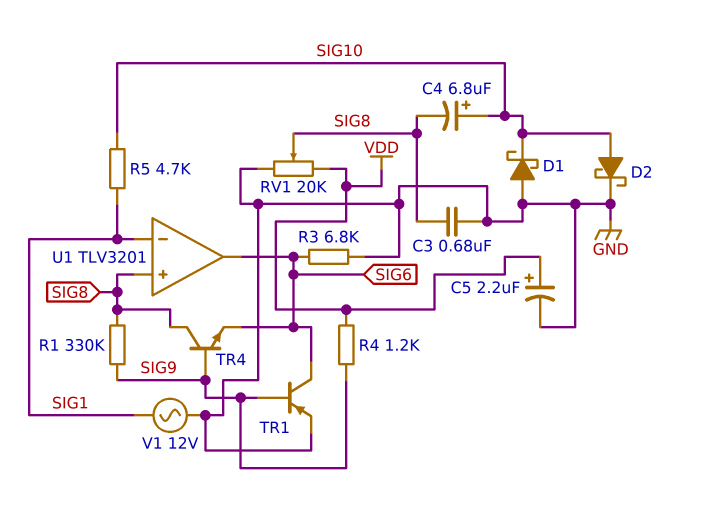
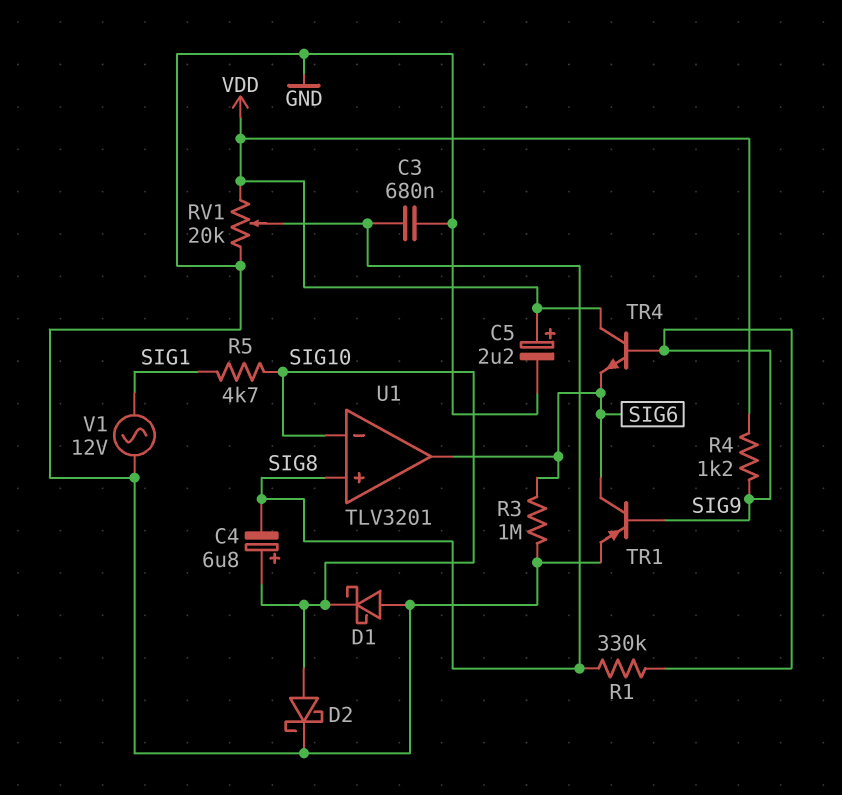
R3: 6.8k (GND, SIG6) -> 1M (GND, SIG6)
TR4: NPN (B SIG9, C SIG8, E SIG6) -> NPN (B SIG9, C VDD, E SIG6)
U1 pin in-: SIG1 -> SIG10

